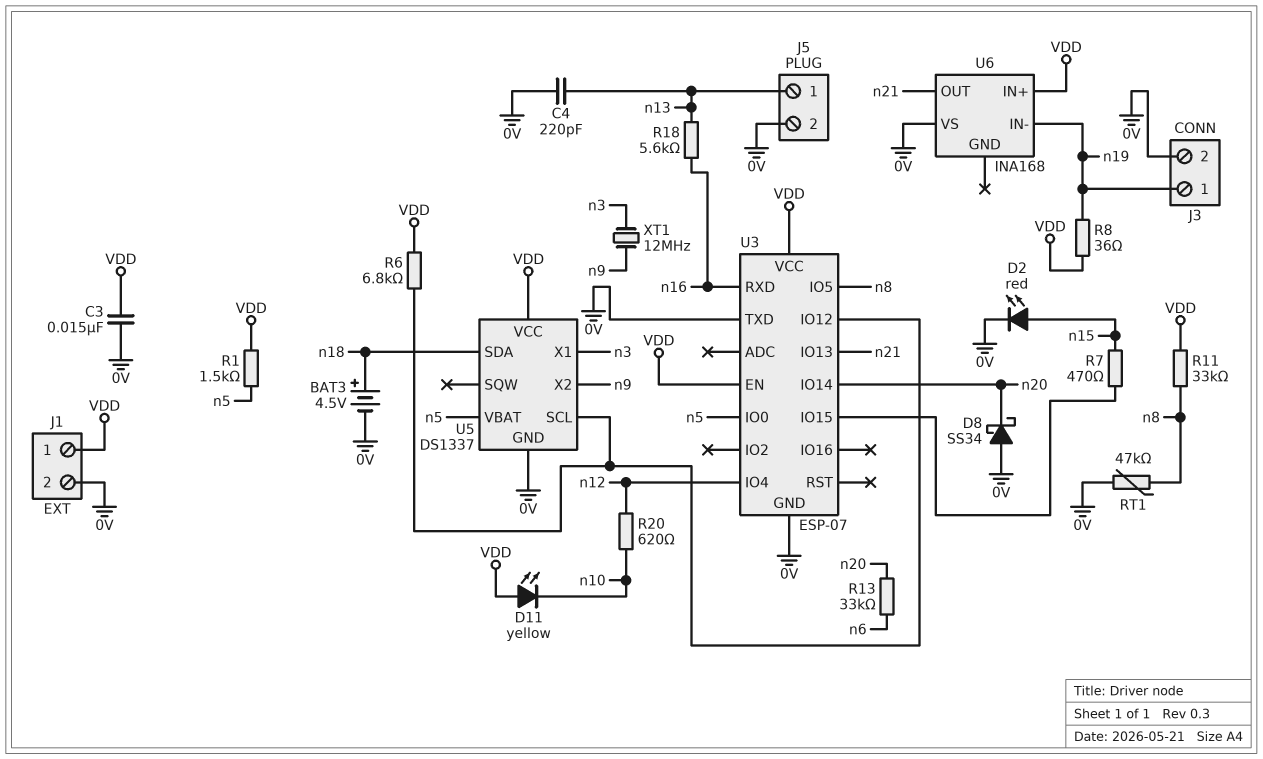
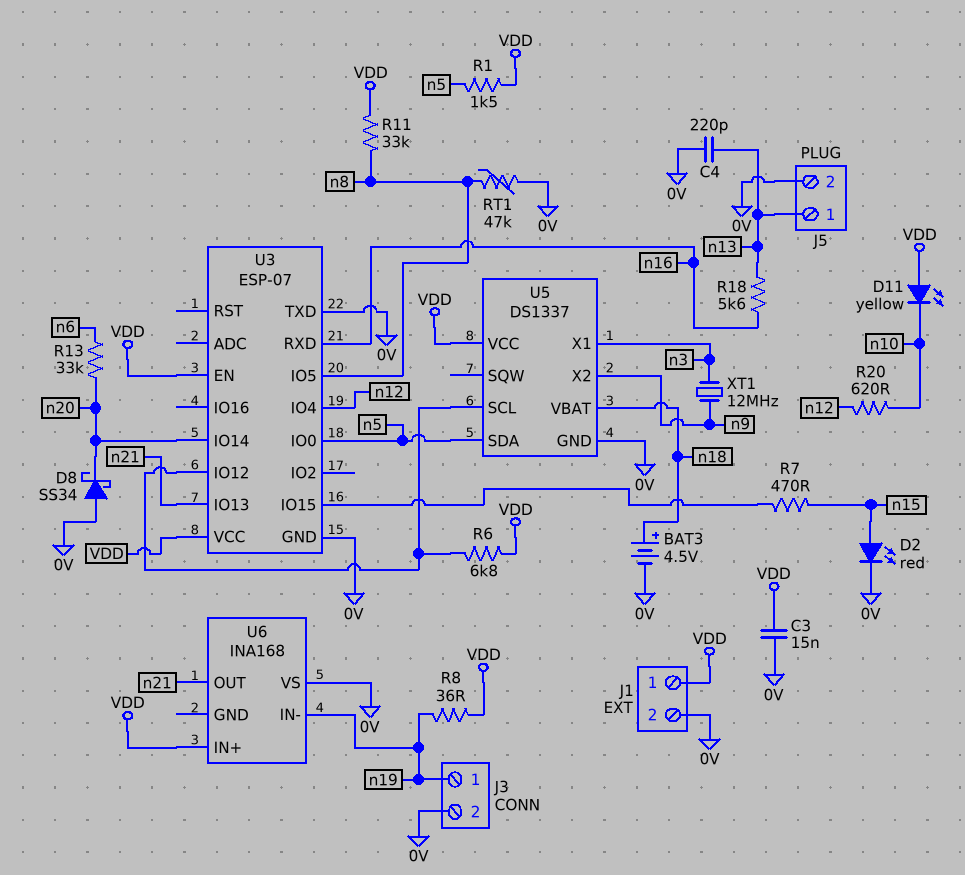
U5 pin SDA: n18 -> n5
U5 pin VBAT: n5 -> n18

